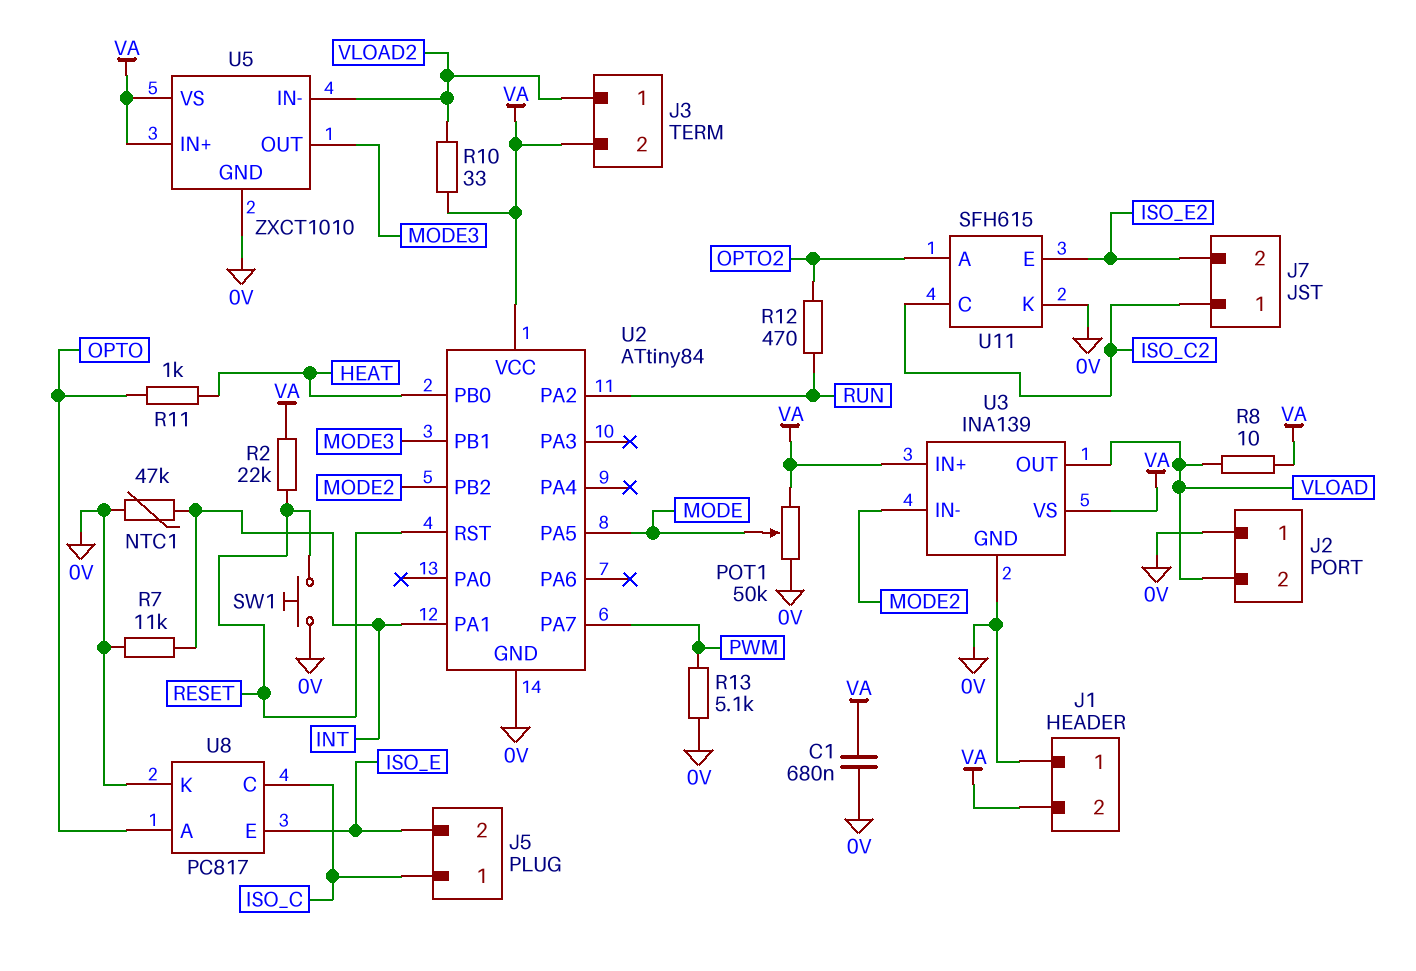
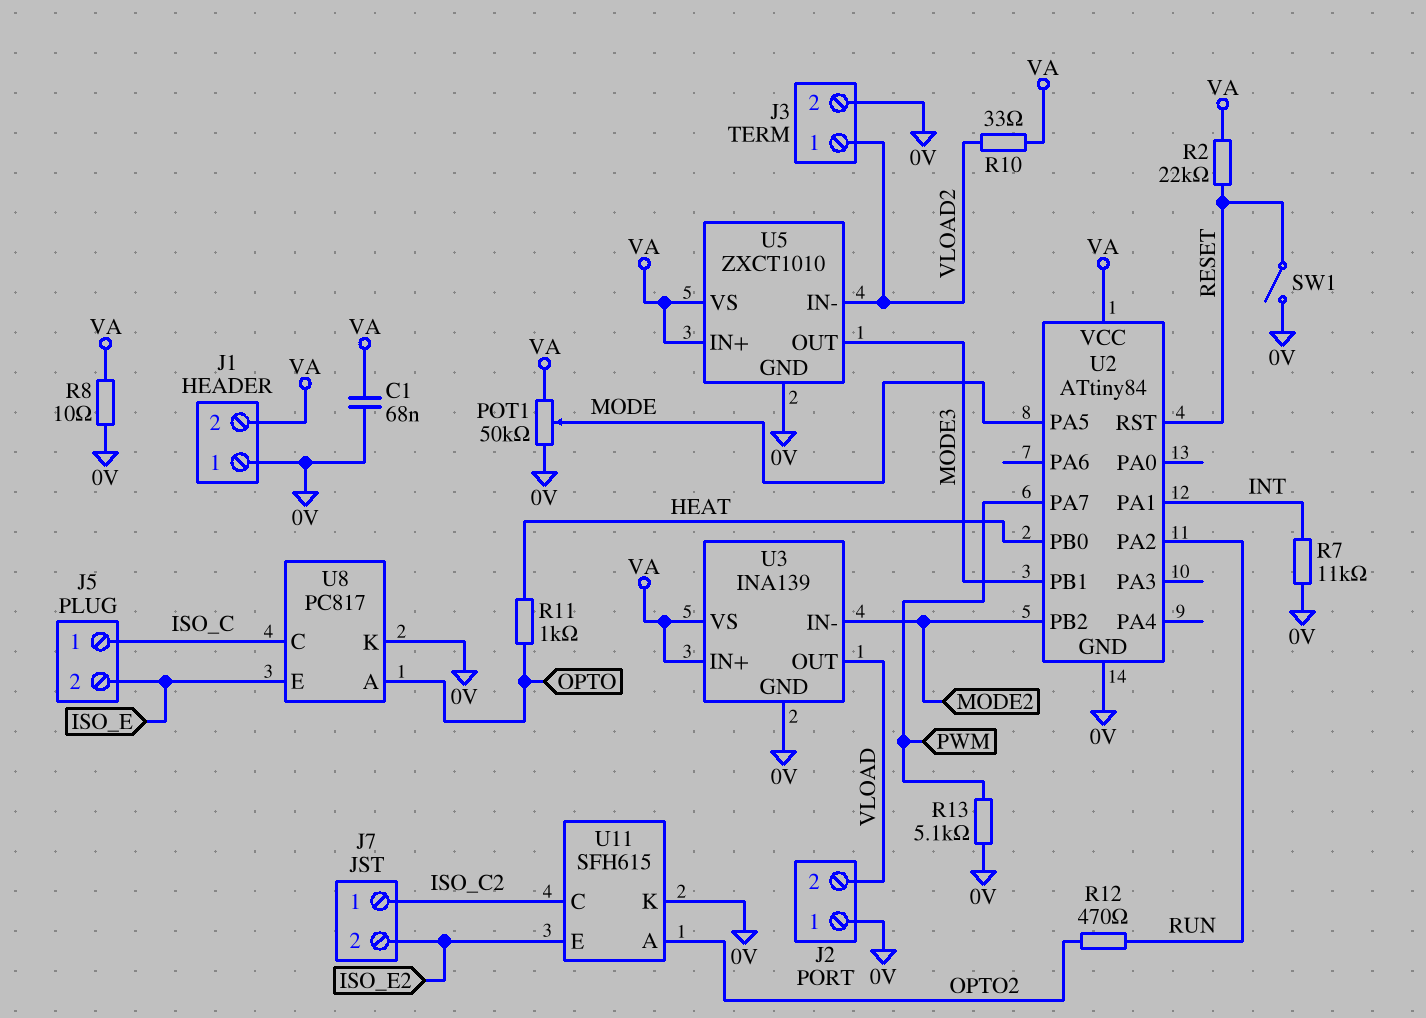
C1: 680nF (0V, VA) -> 68nF (0V, VA)
J3 pin 2: VA -> 0V
NTC1: 47k (0V, INT) -> none
R8: 10 (VA, VLOAD) -> 10 (0V, VA)
SW1: button (0V, RESET) -> switch (0V, RESET)

